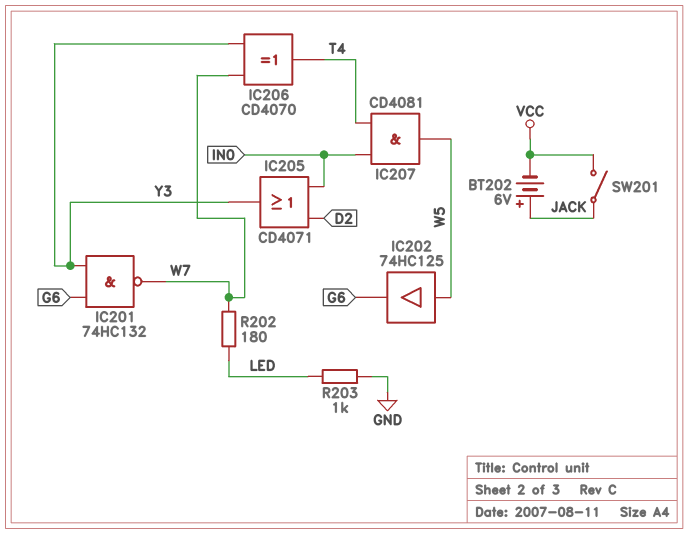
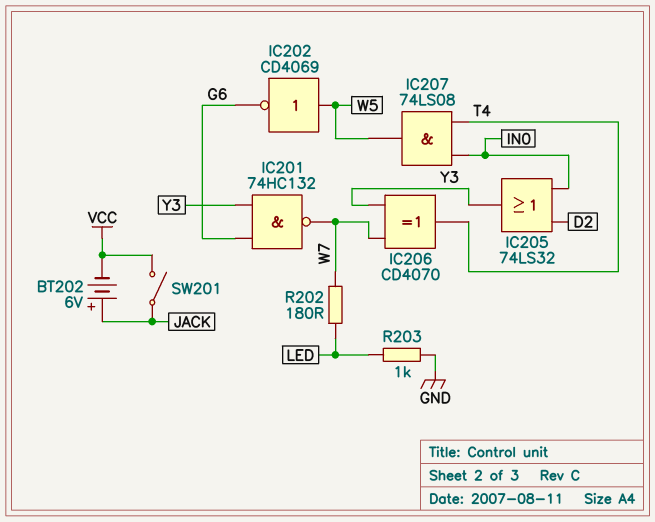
IC202: buffer 74HC125 (in W5, out G6) -> NOT CD4069 (in W5, out G6)
IC205: OR CD4071 (in D2, in IN0, out Y3) -> OR 74LS32 (in D2, in IN0, out Y3)
IC207: AND CD4081 (in IN0, in T4, out W5) -> AND 74LS08 (in IN0, in T4, out W5)

